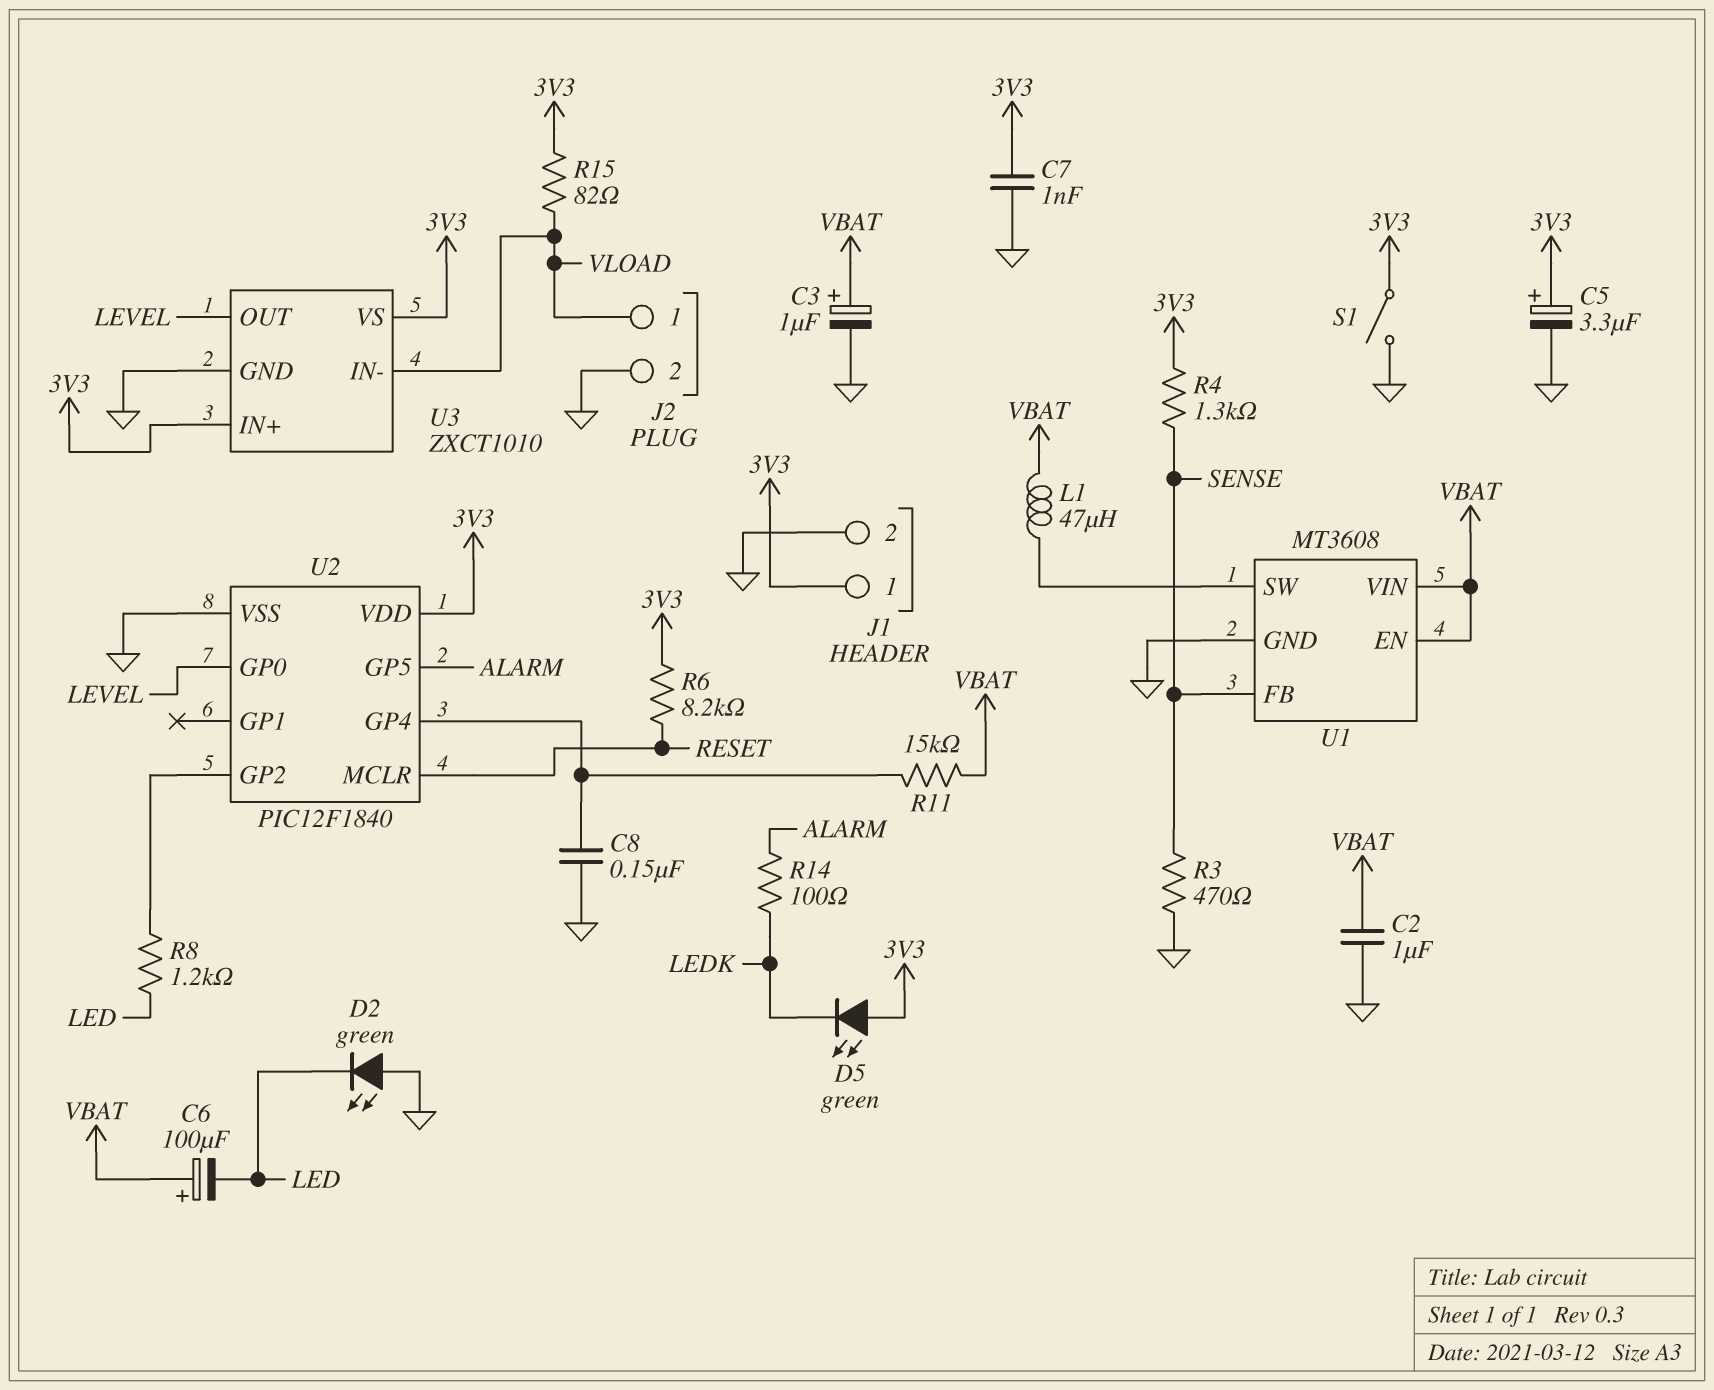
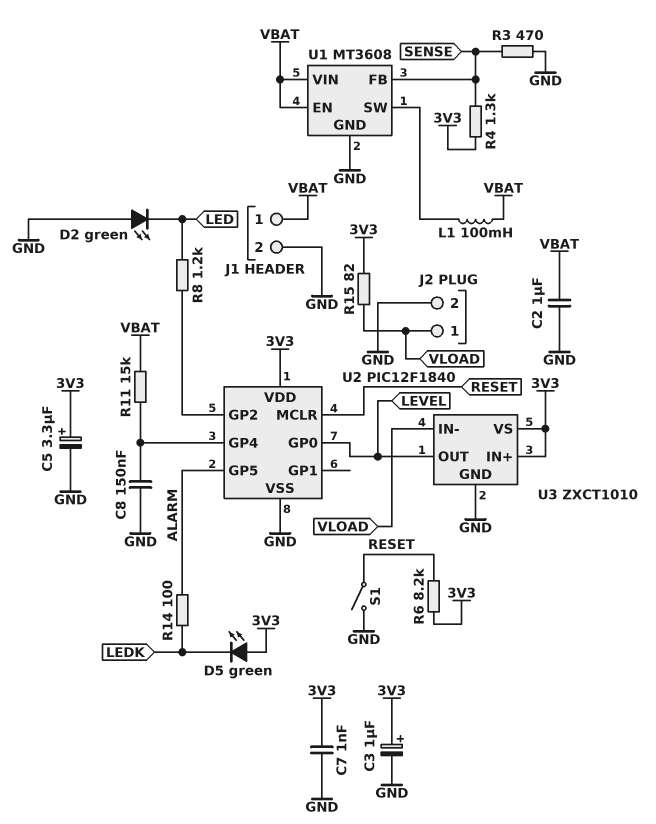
C3: 1uF (plus VBAT, minus GND) -> 1uF (plus 3V3, minus GND)
C6: 100uF (plus VBAT, minus LED) -> none
J1 pin 1: 3V3 -> VBAT
L1: 47uH (U1/SW, VBAT) -> 100mH (U1/SW, VBAT)
S1: switch (3V3, GND) -> switch (GND, RESET)

